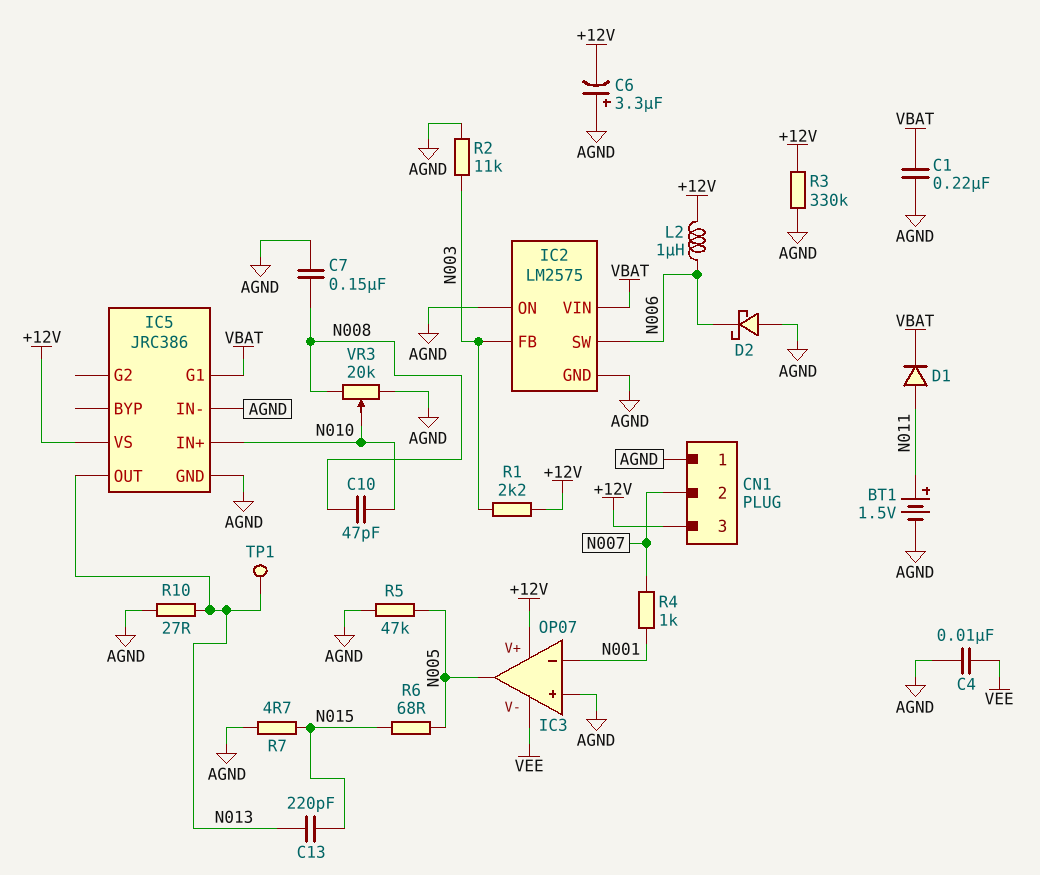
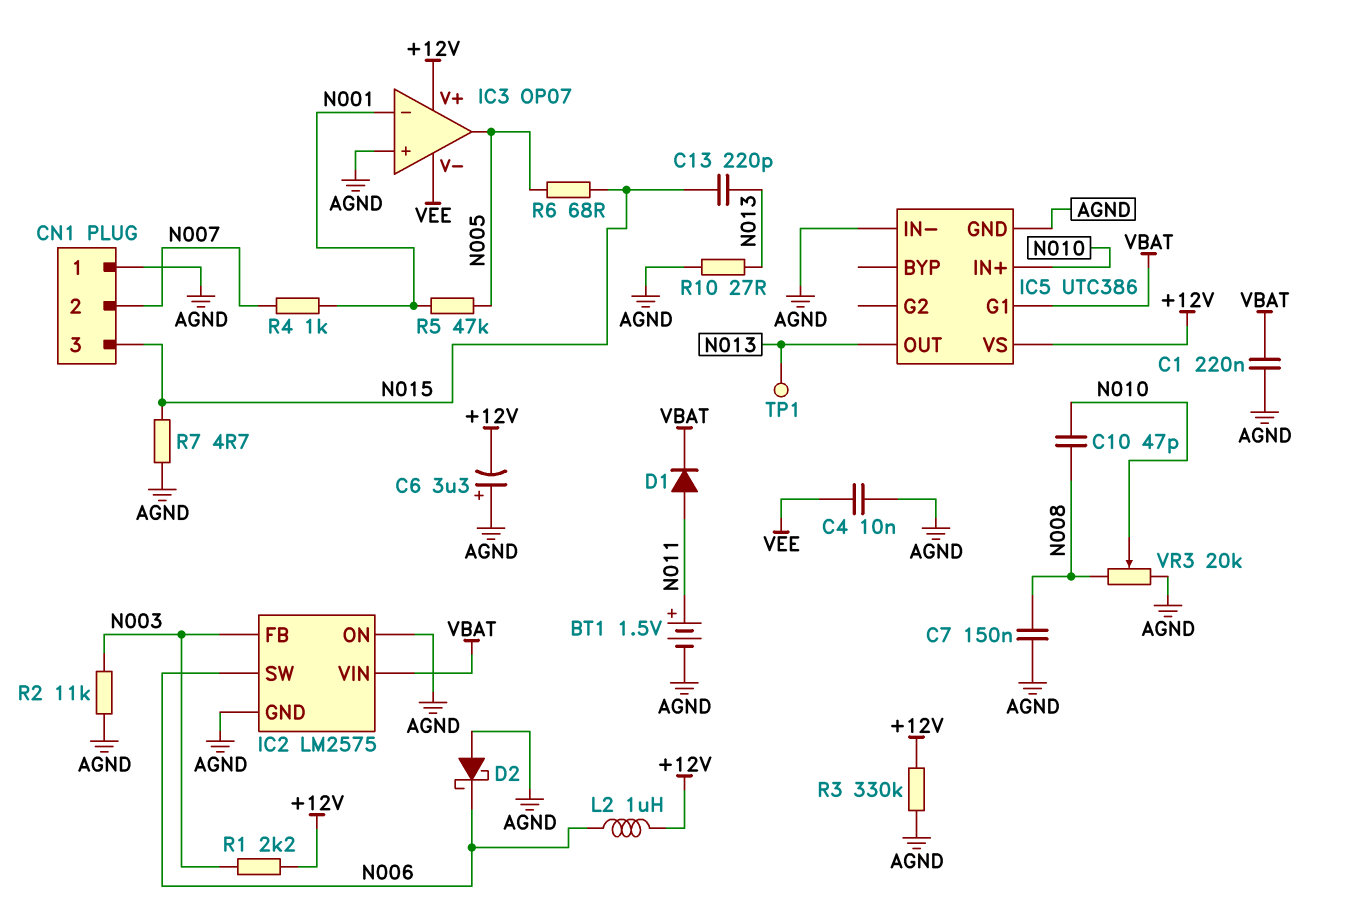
CN1 pin 3: +12V -> N015
IC5: JRC386 -> UTC386
R5: 47k (AGND, N005) -> 47k (N001, N005)

